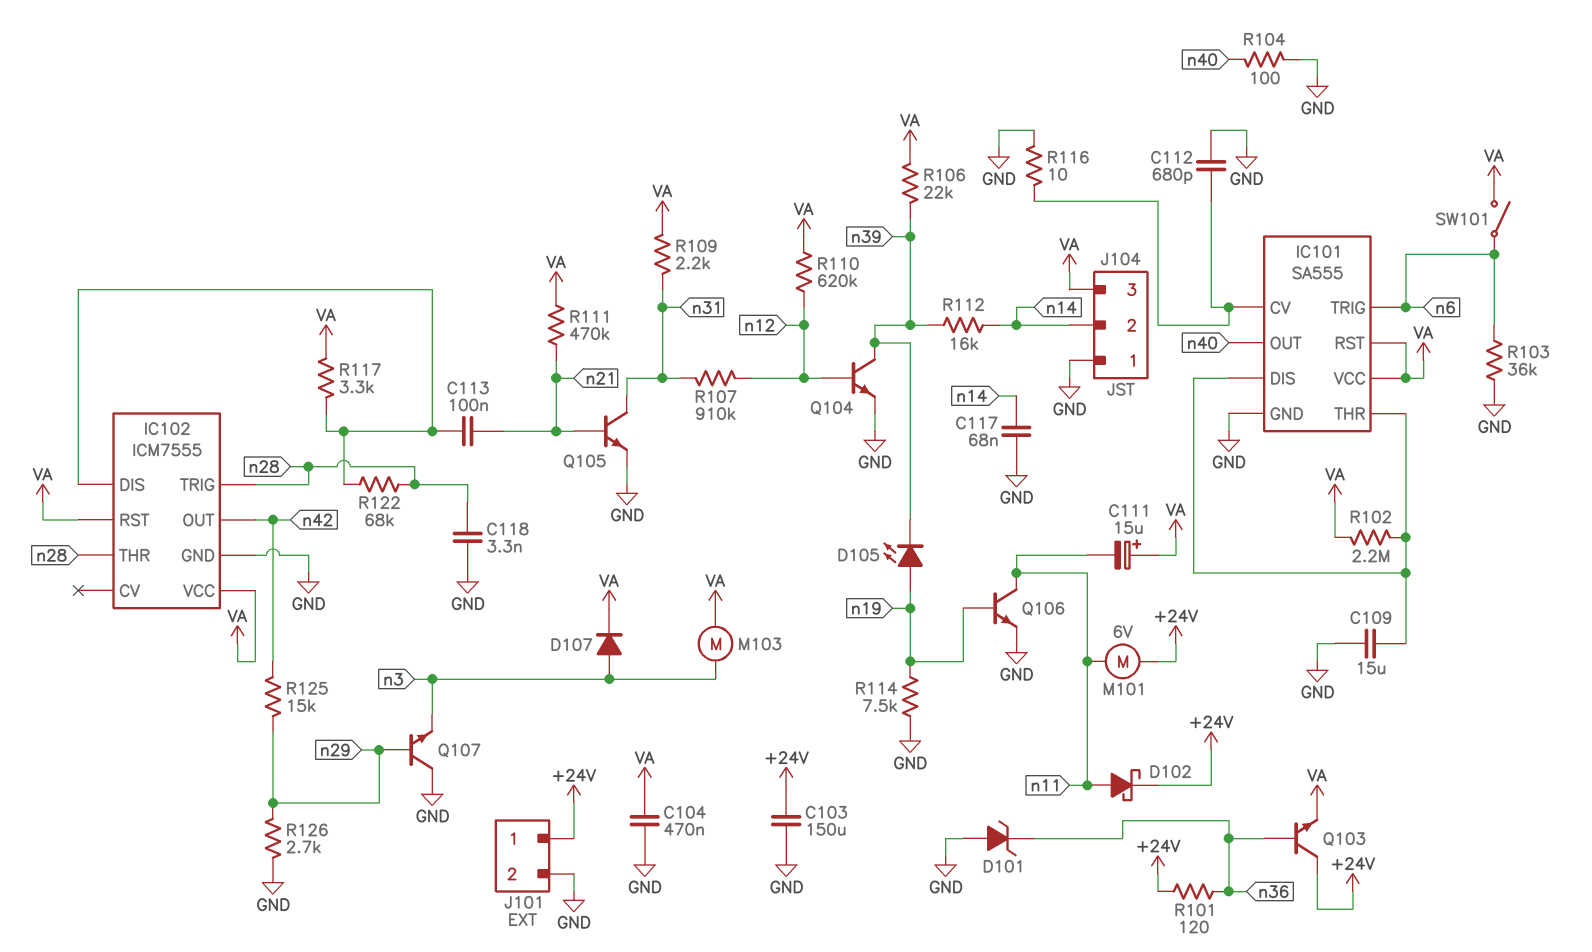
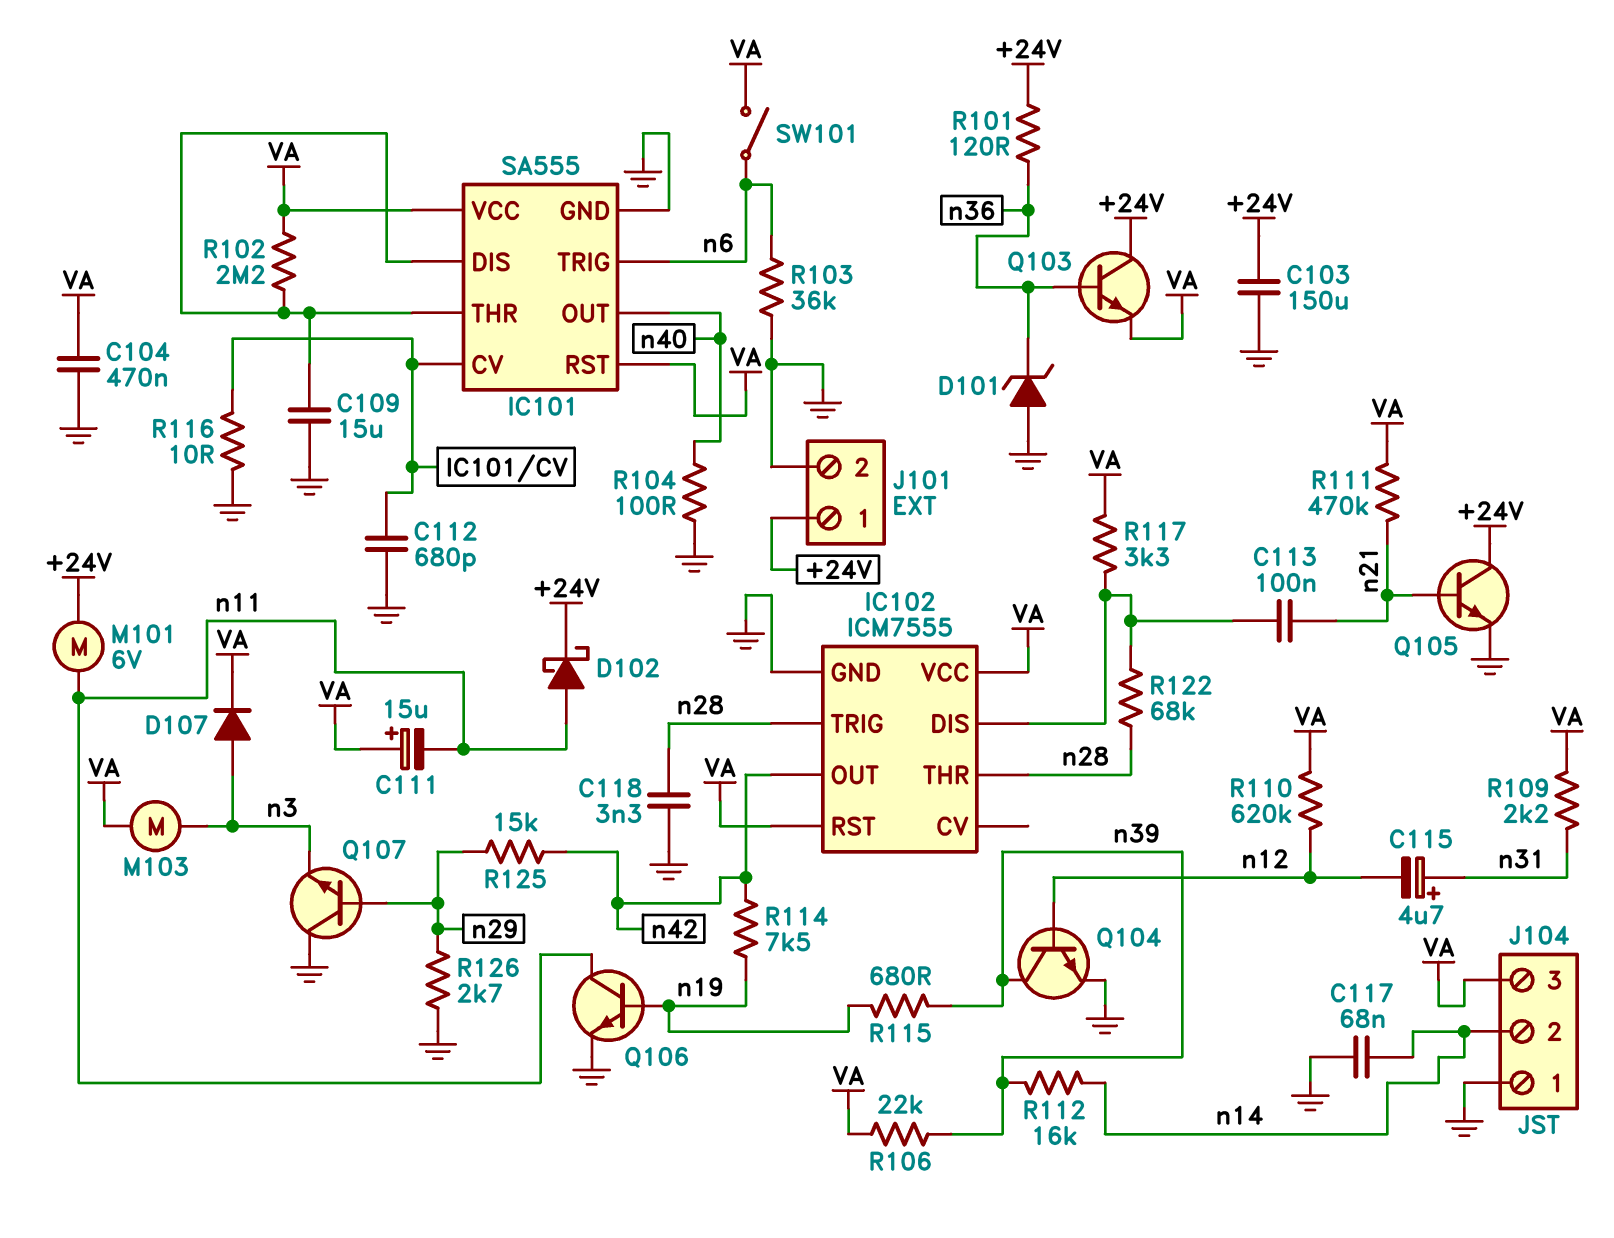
C115: none -> 4.7uF (plus n31, minus n12)
D105: LED (A n19, K n39) -> none
Q105: NPN (B n21, C n31, E GND) -> NPN (B n21, C +24V, E GND)
R107: 910k (n12, n31) -> none
R114: 7.5k (GND, n19) -> 7.5k (n19, n42)
R115: none -> 680 (n19, n39)

